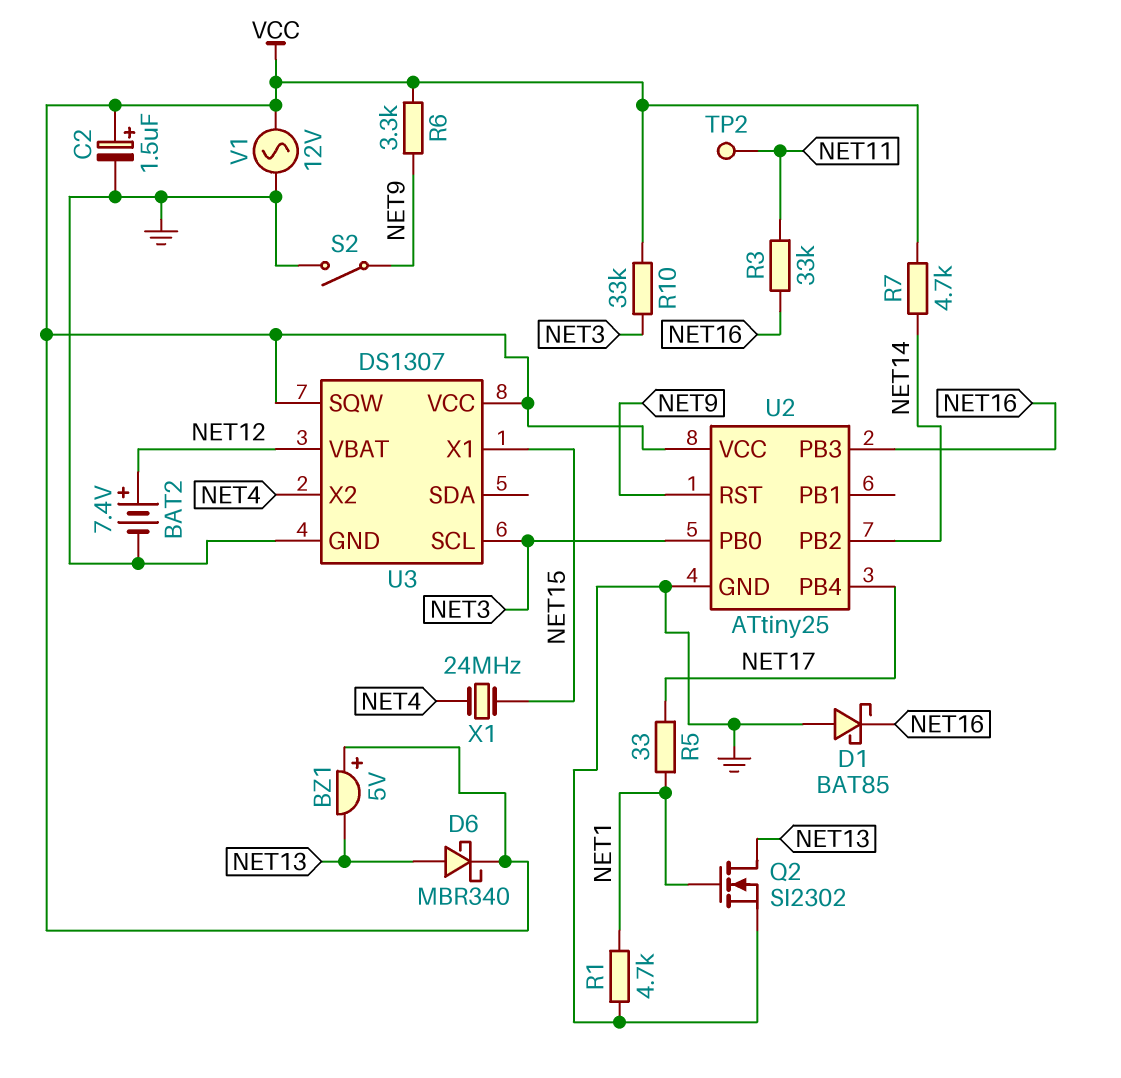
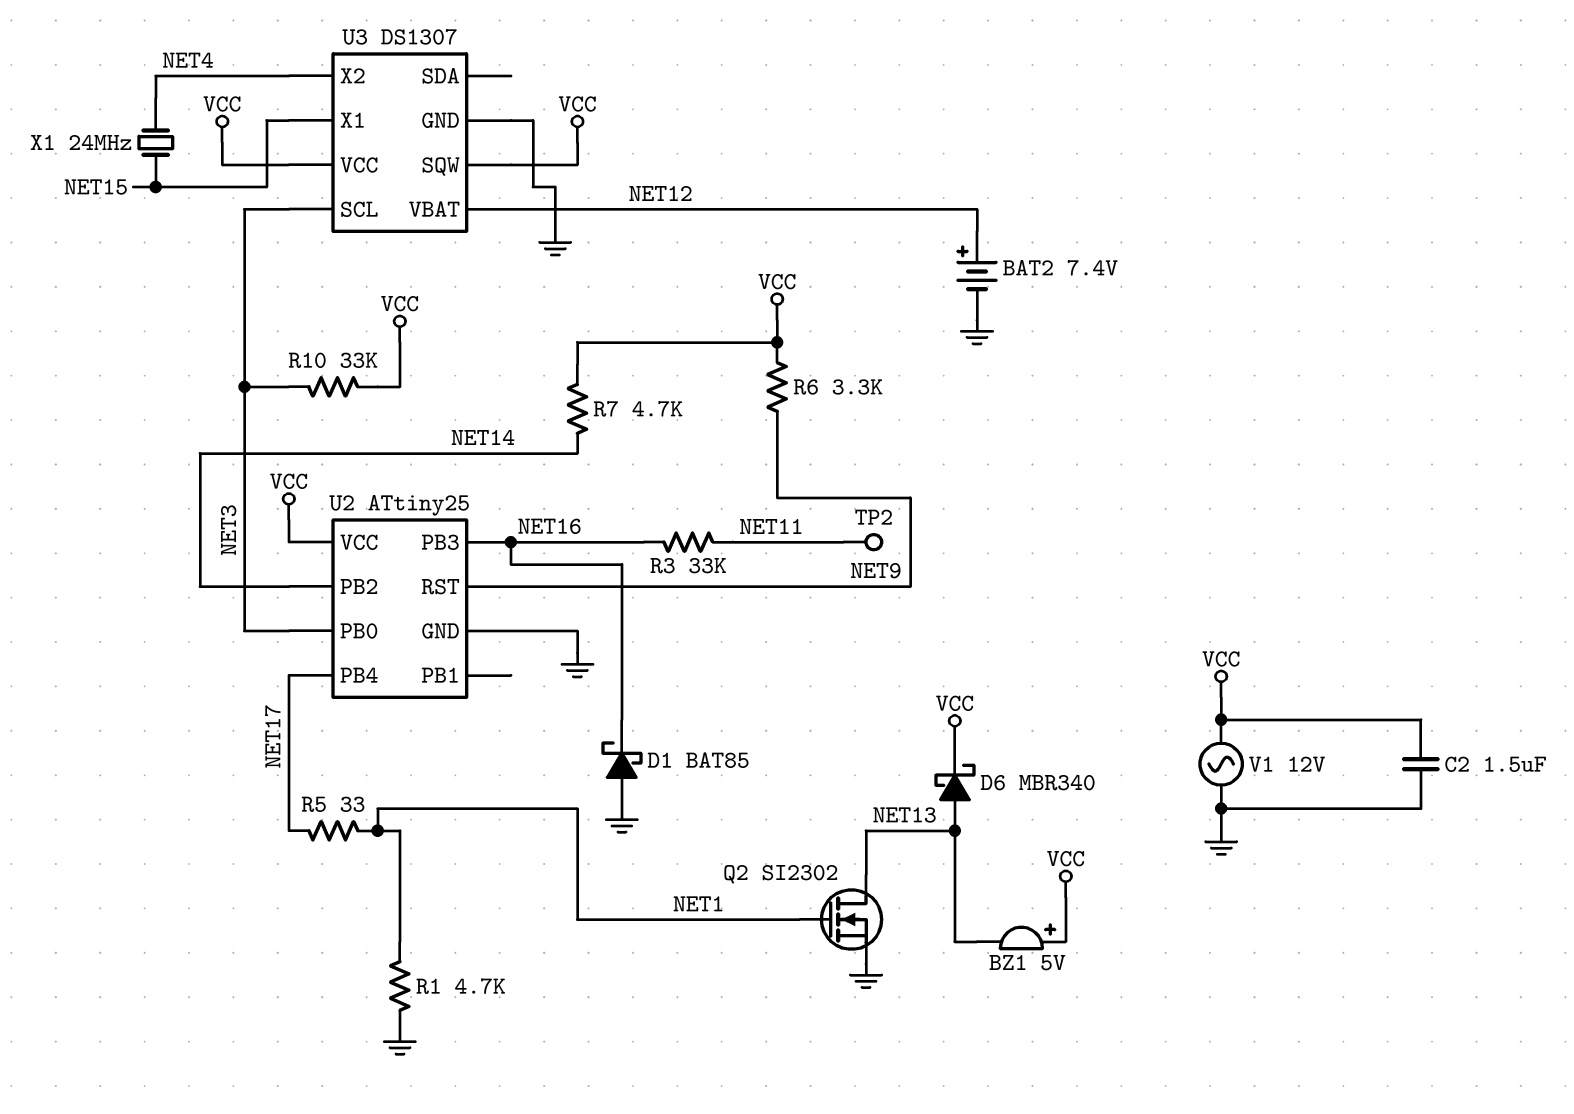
C2: 1.5uF (plus VCC, minus GND) -> 1.5uF (GND, VCC)
S2: switch (GND, NET9) -> none

